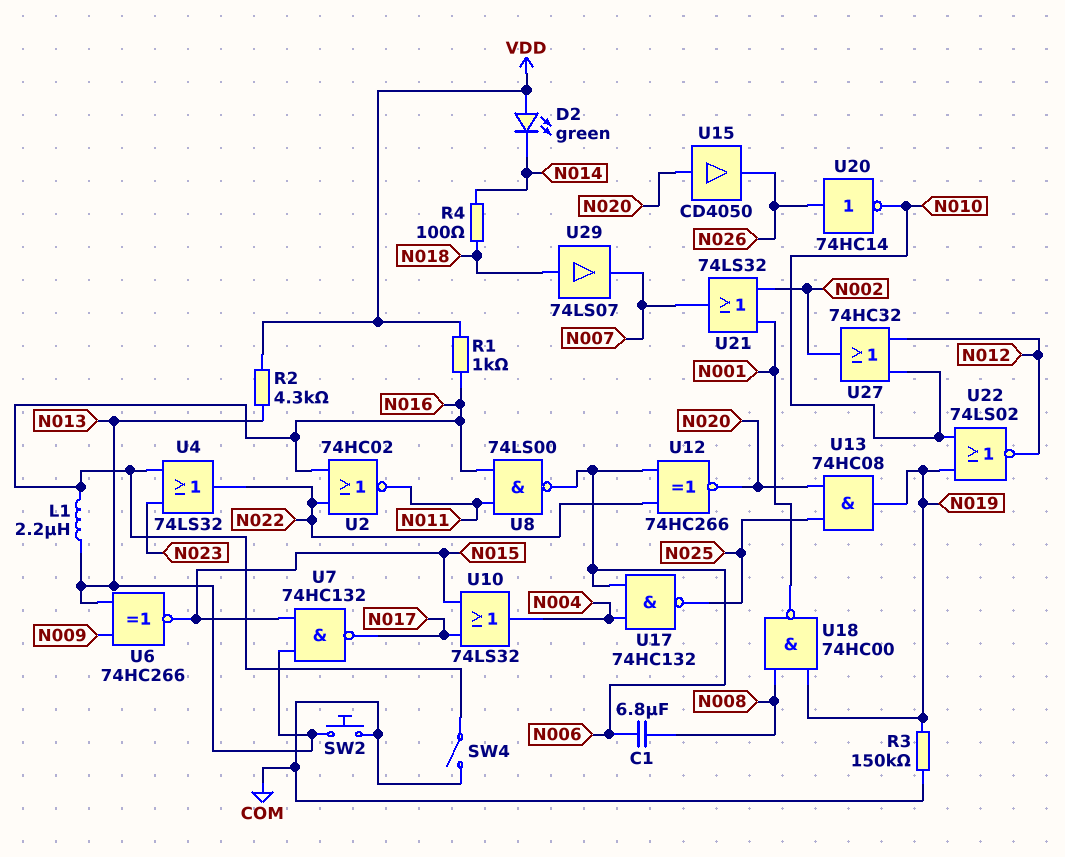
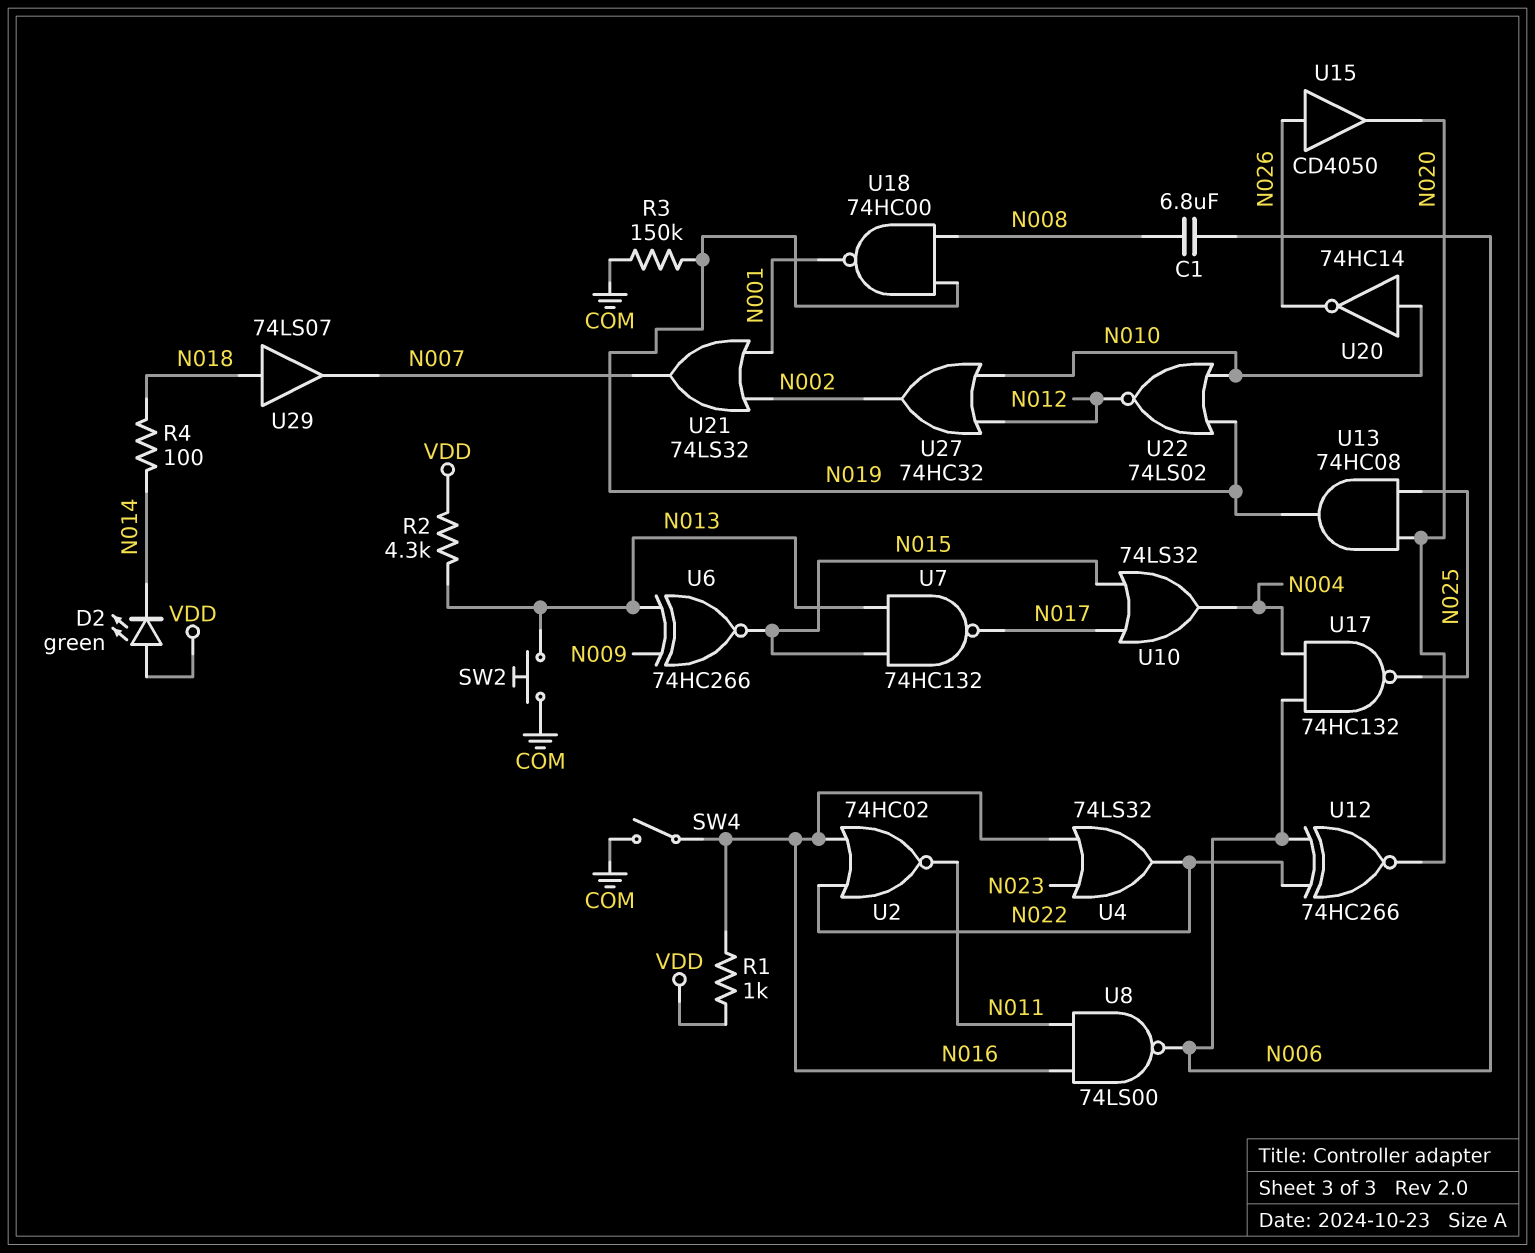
L1: 2.2uH (N013, N016) -> none
U15: buffer CD4050 (in N020, out N026) -> buffer CD4050 (in N026, out N020)
U20: NOT 74HC14 (in N026, out N010) -> NOT 74HC14 (in N010, out N026)

